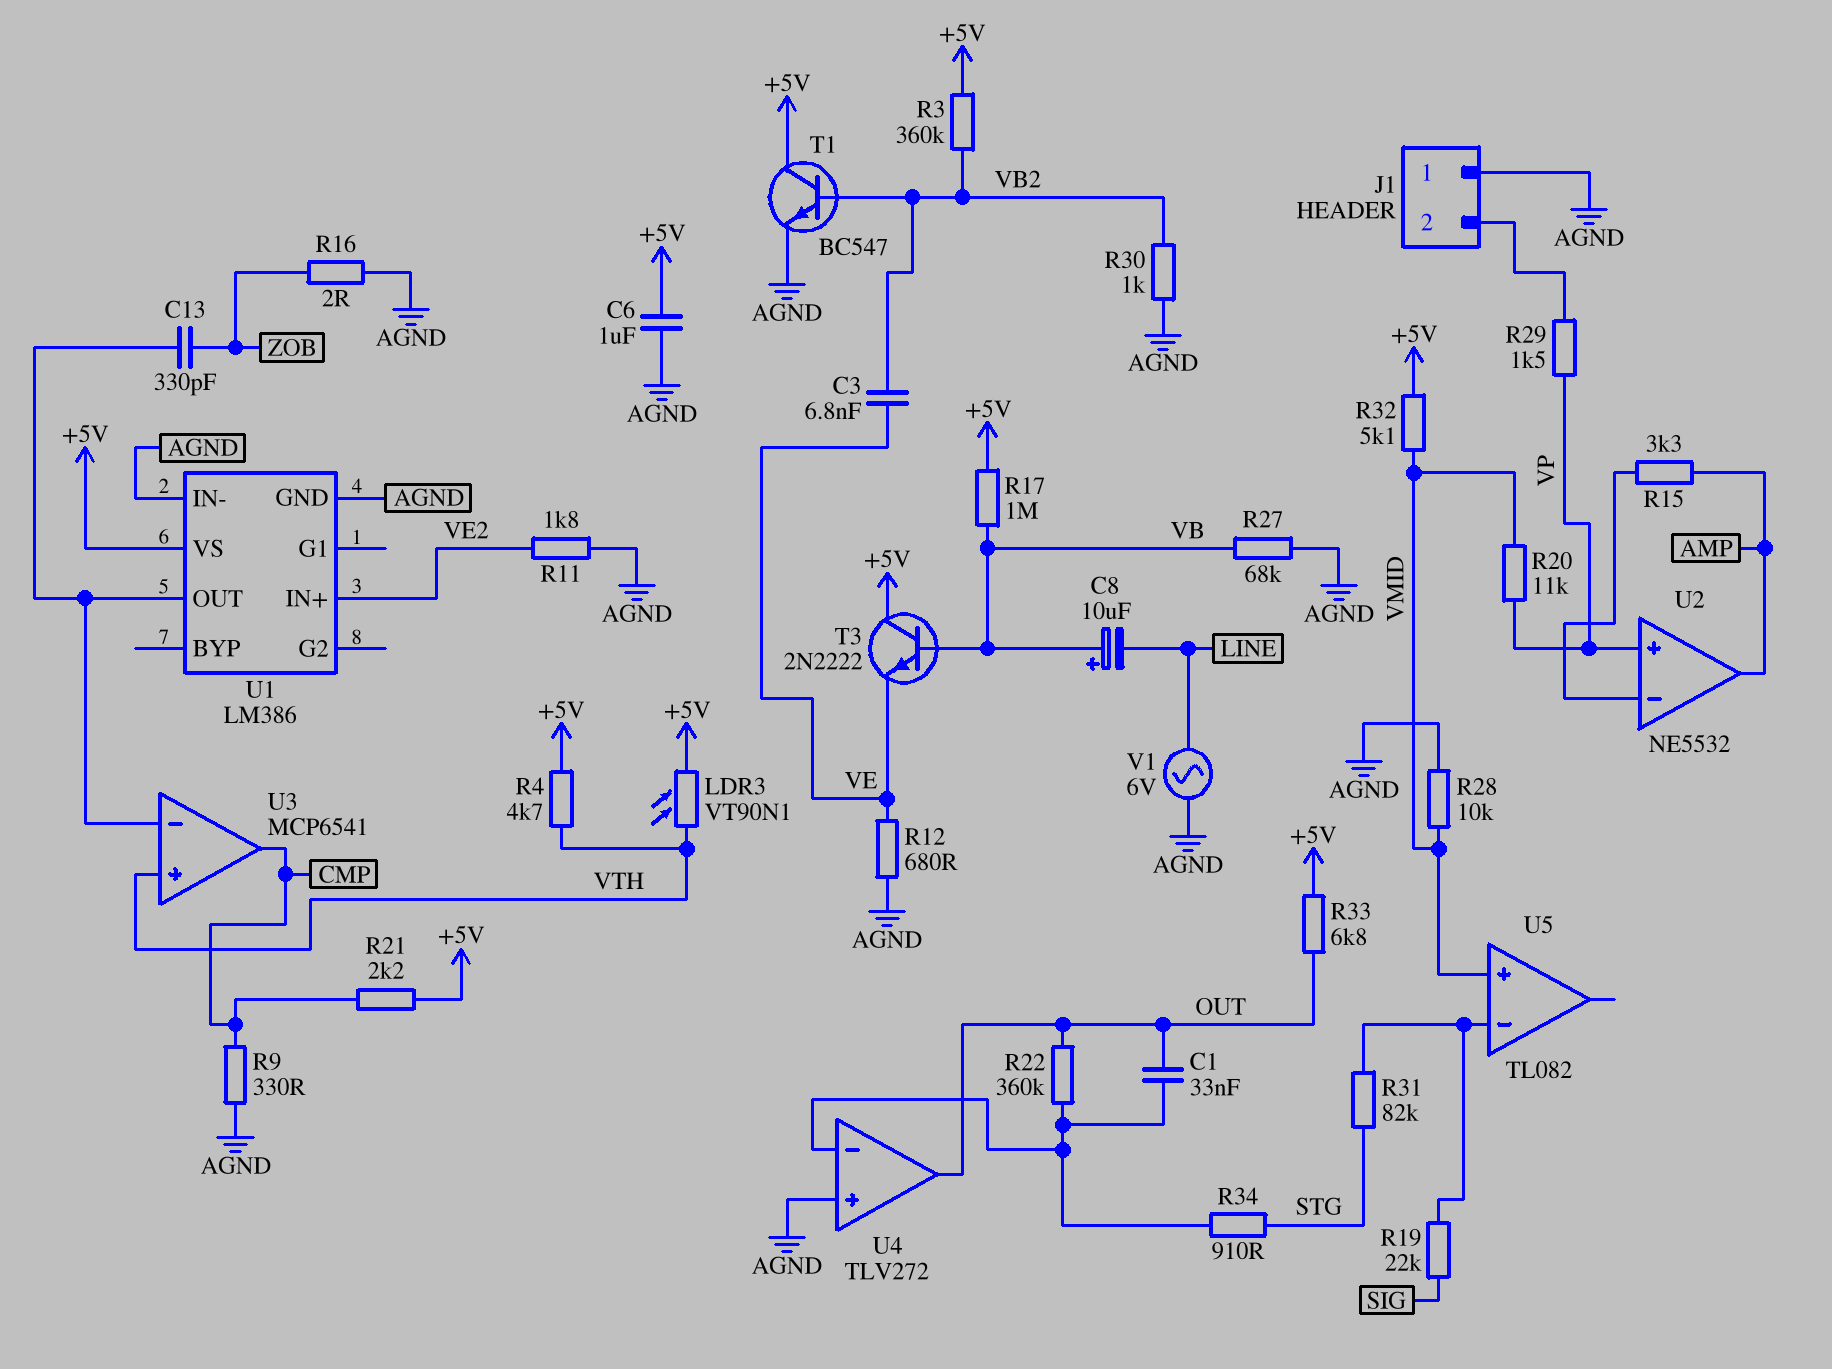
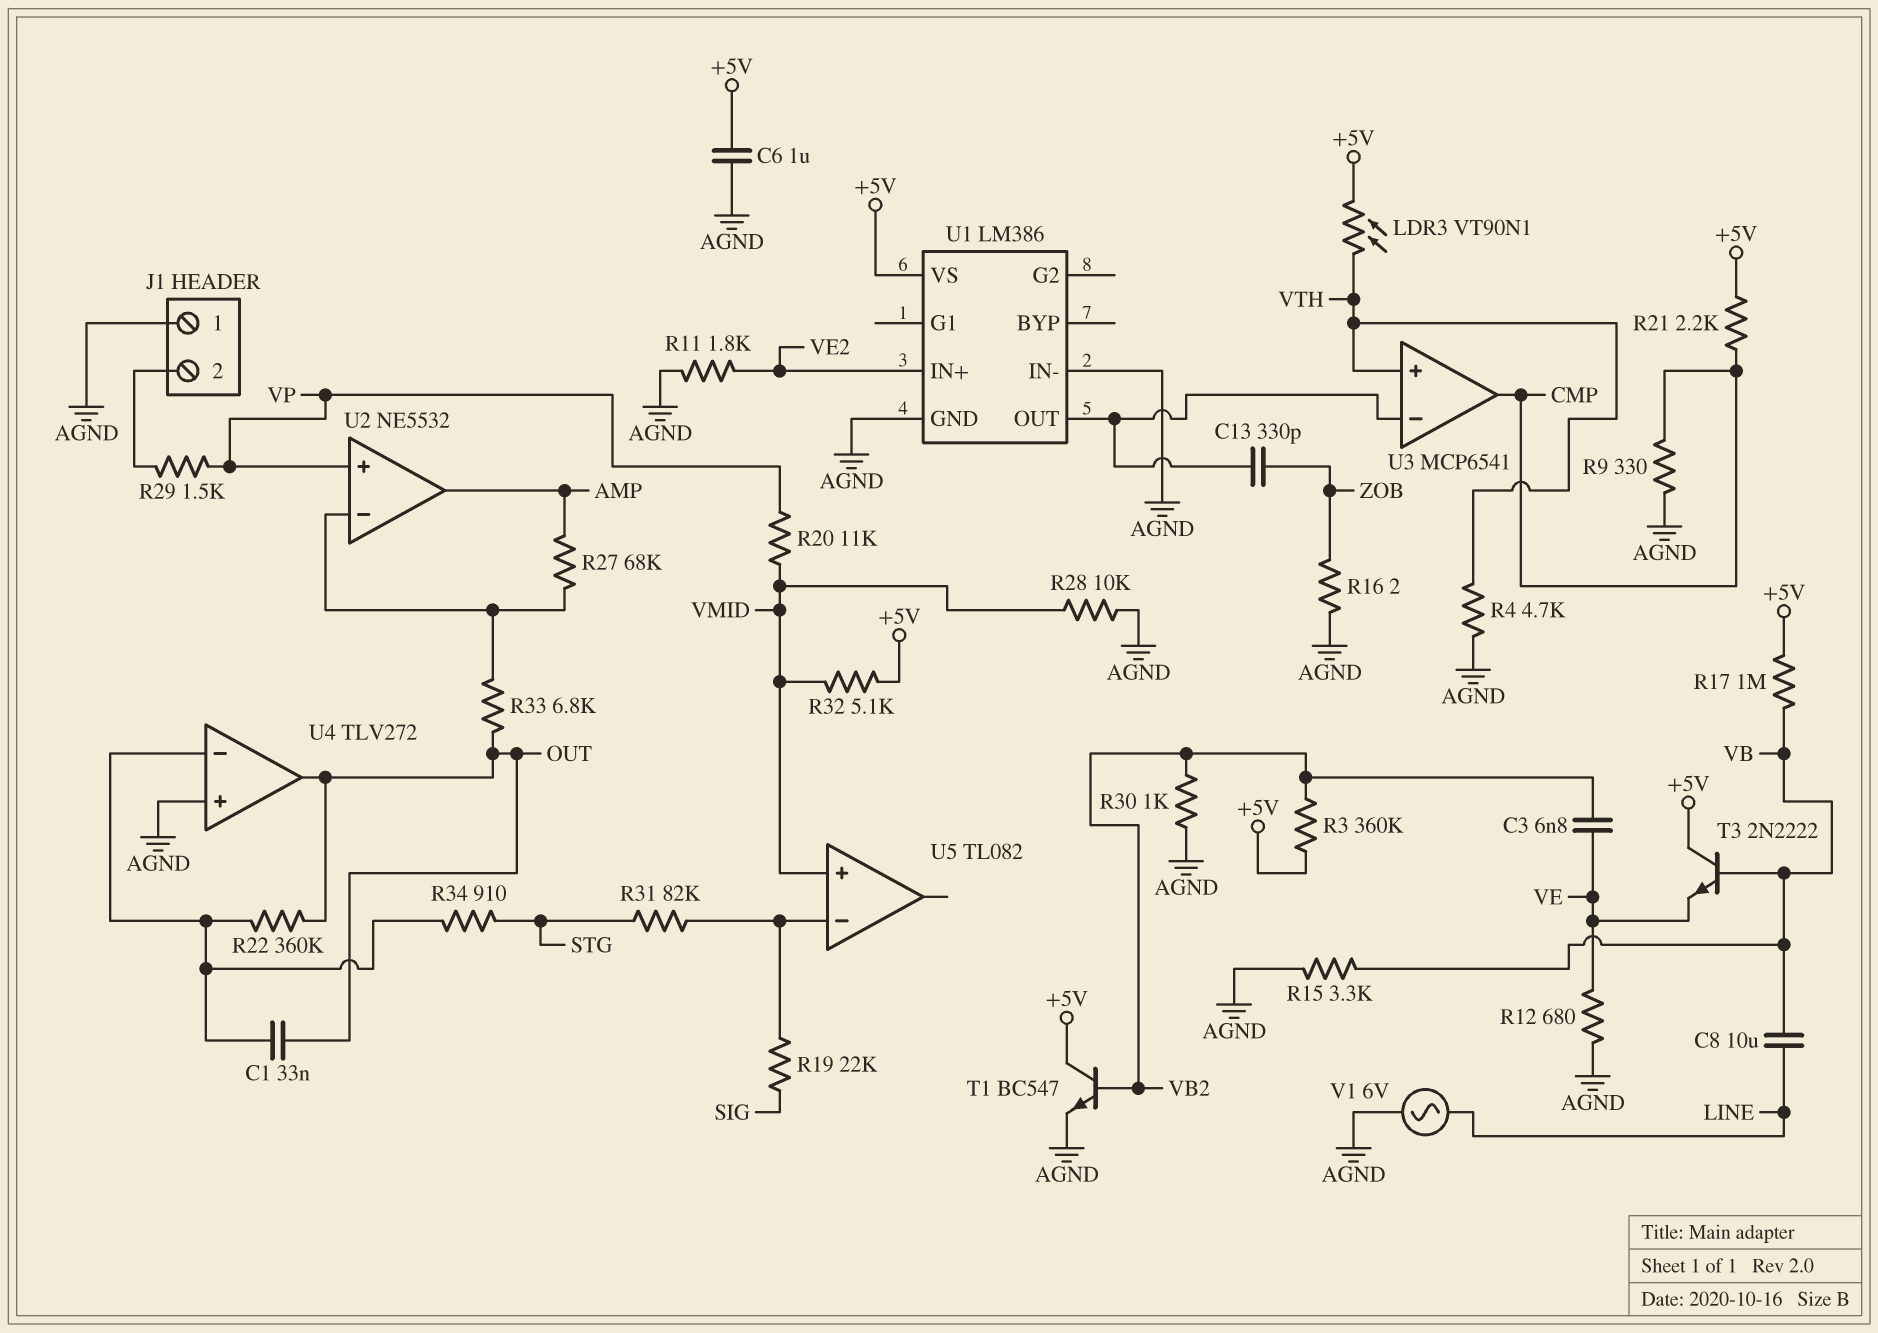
C8: 10uF (plus VB, minus LINE) -> 10uF (LINE, VB)
R4: 4.7k (+5V, VTH) -> 4.7k (AGND, VTH)
R15: 3.3k (AMP, U2/in-) -> 3.3k (AGND, VB)
R27: 68k (AGND, VB) -> 68k (AMP, U2/in-)
R33: 6.8k (+5V, OUT) -> 6.8k (OUT, U2/in-)

